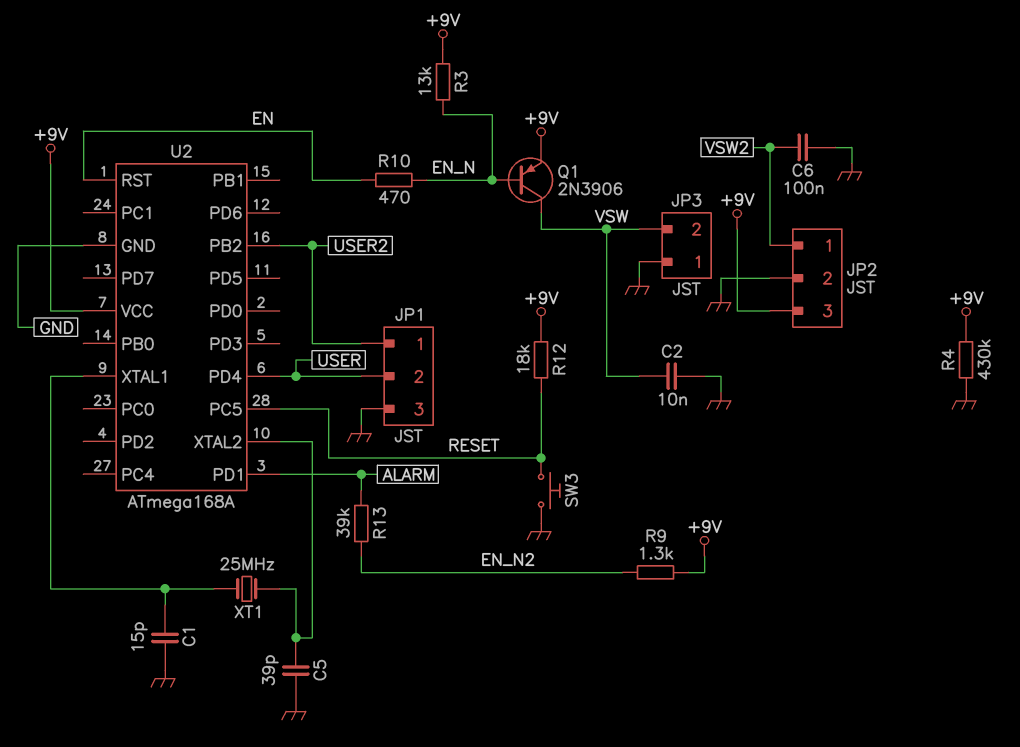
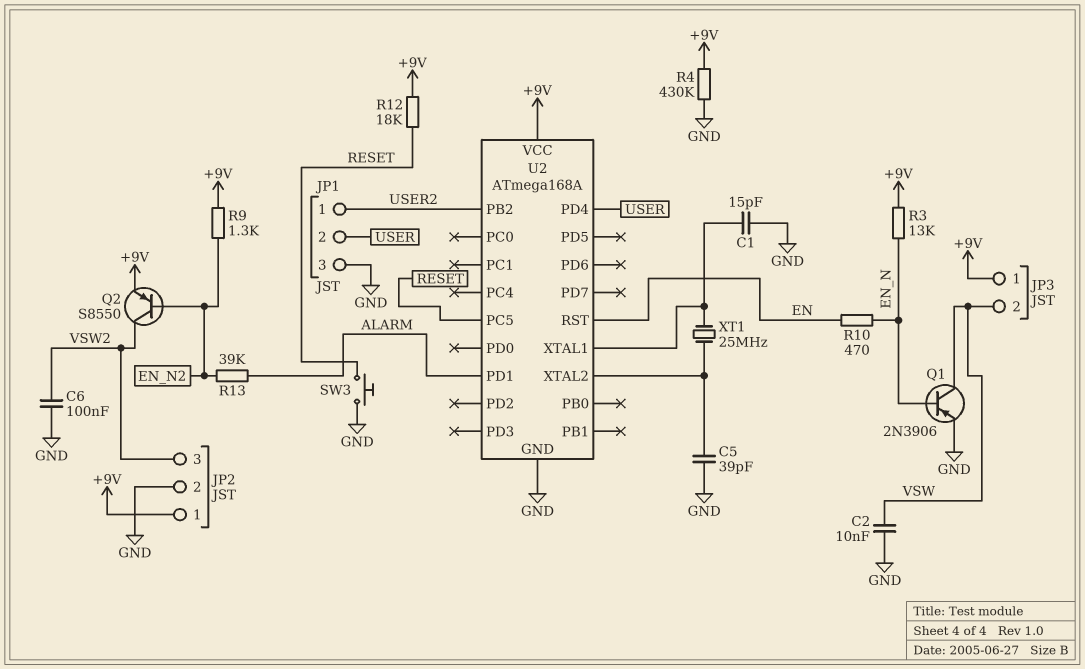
JP2 pin 1: VSW2 -> +9V
JP2 pin 3: +9V -> VSW2
JP3 pin 1: GND -> +9V
Q1: PNP 2N3906 (B EN_N, C VSW, E +9V) -> PNP 2N3906 (B EN_N, C VSW, E GND)
Q2: none -> PNP S8550 (B EN_N2, C VSW2, E +9V)

